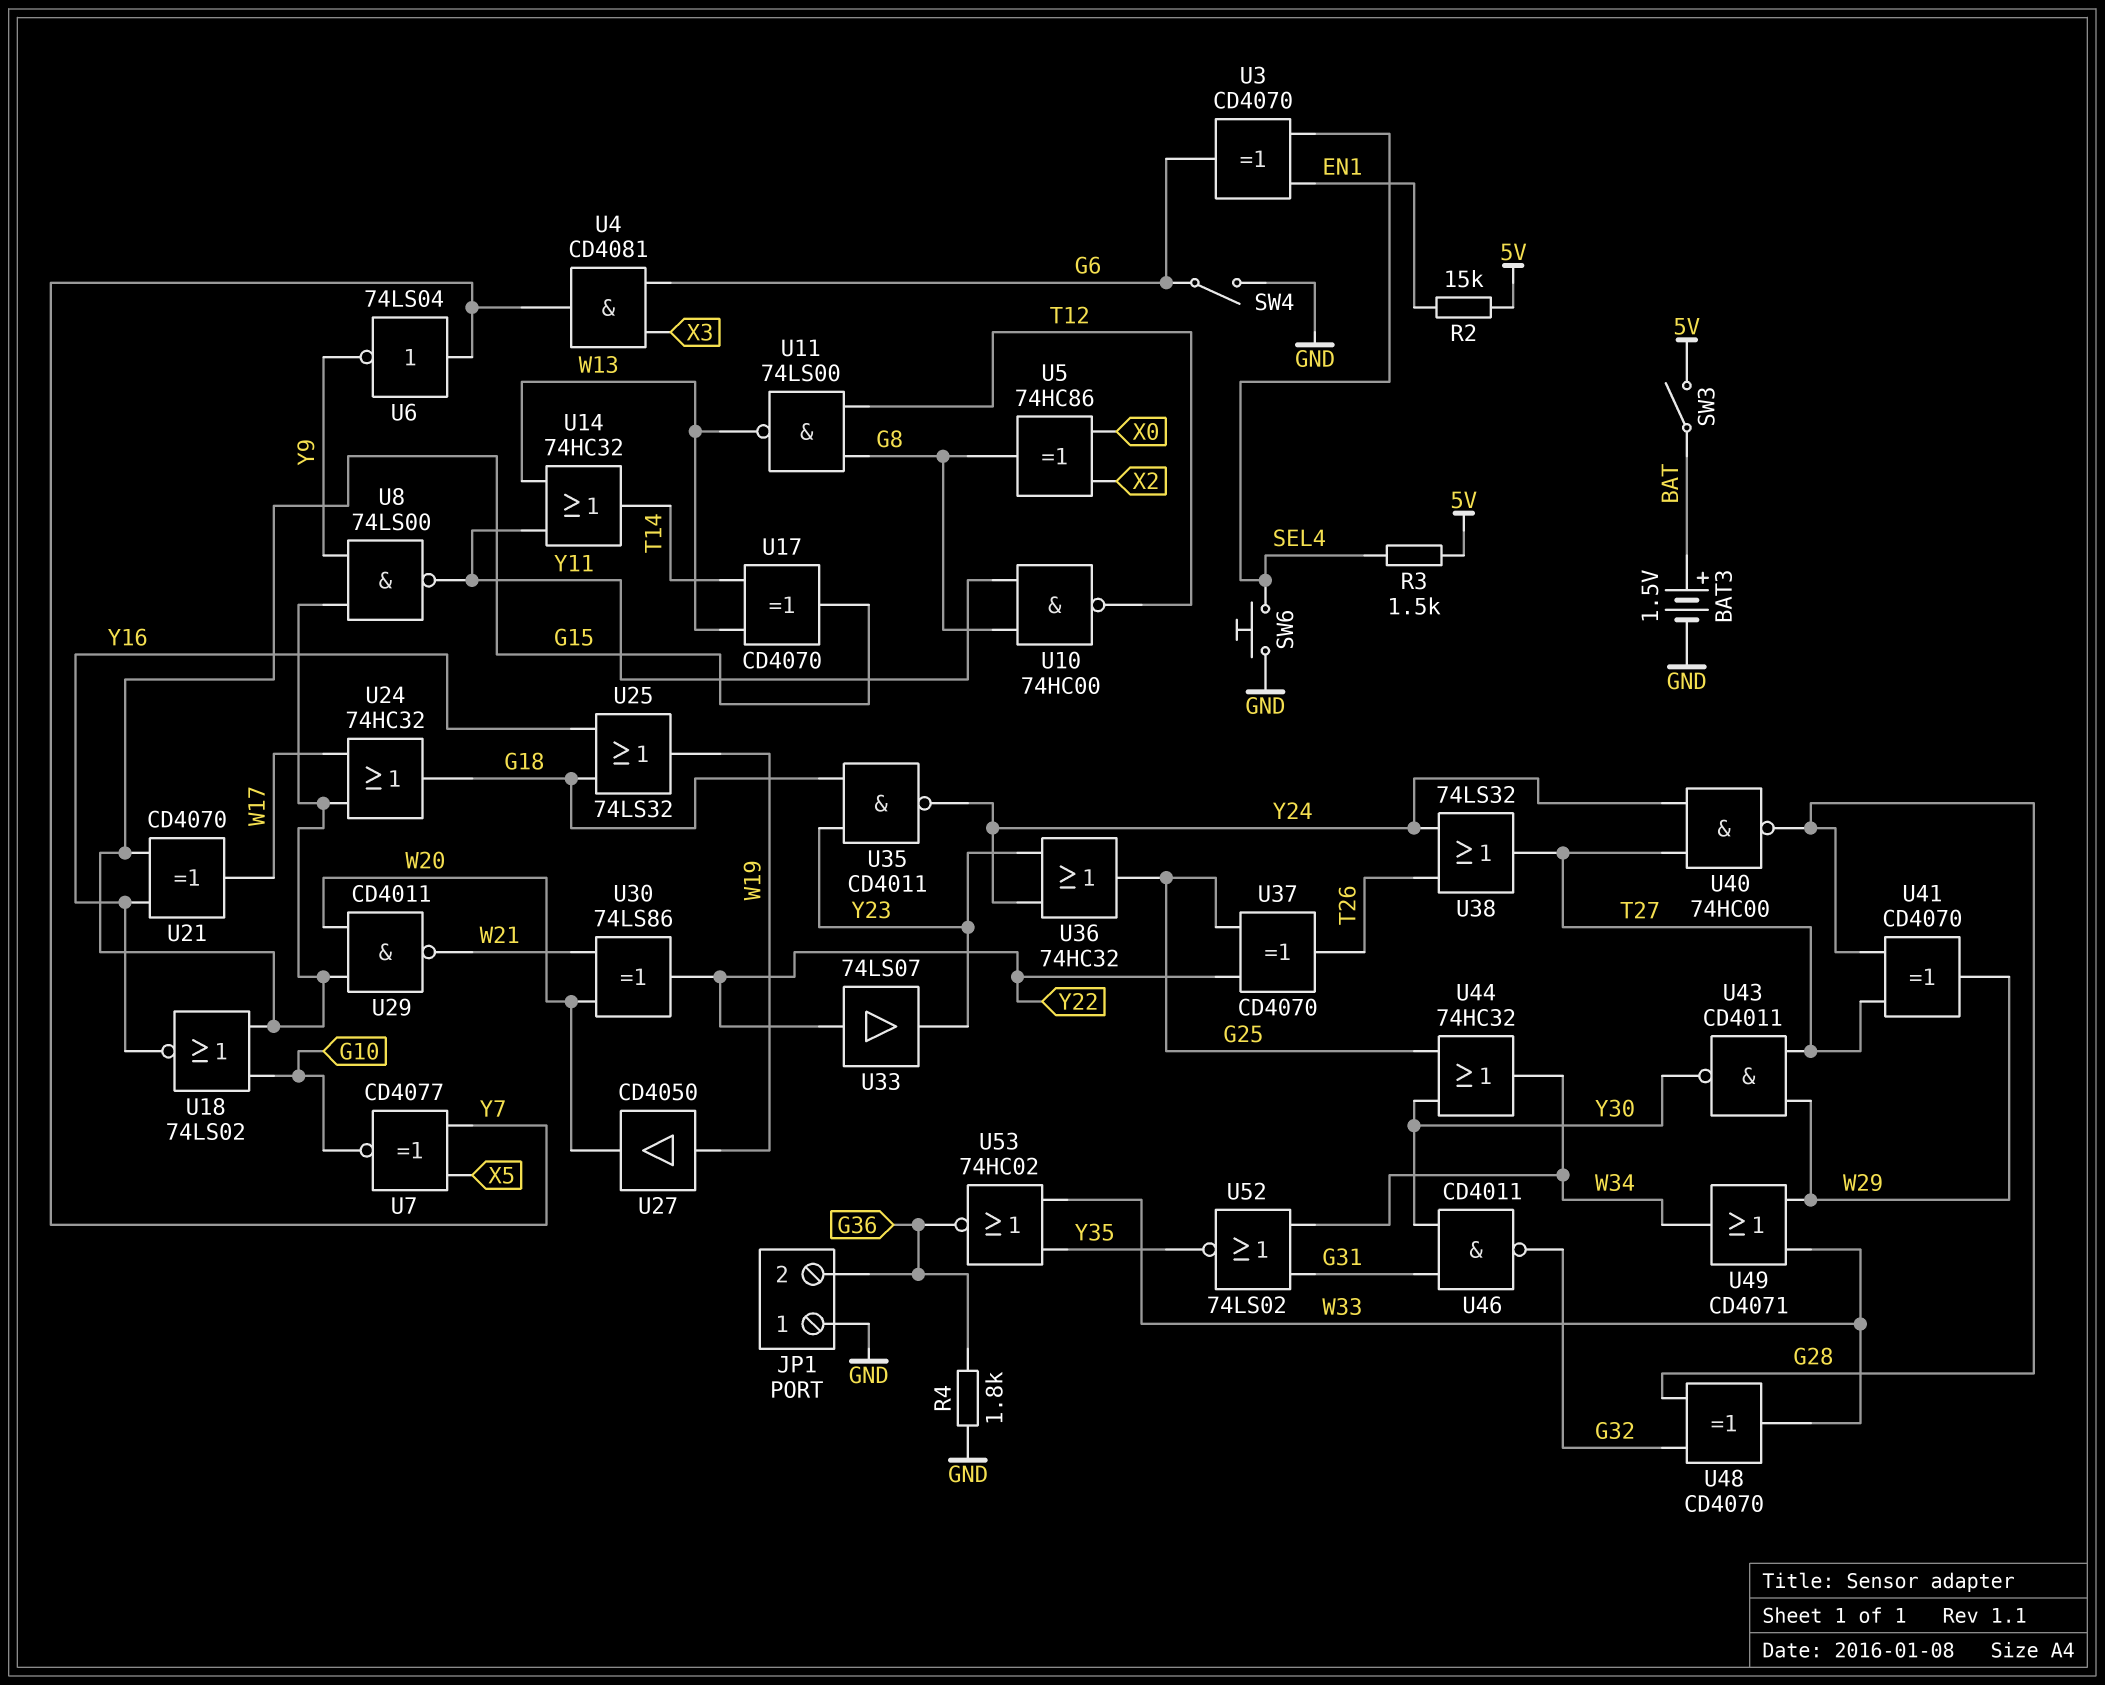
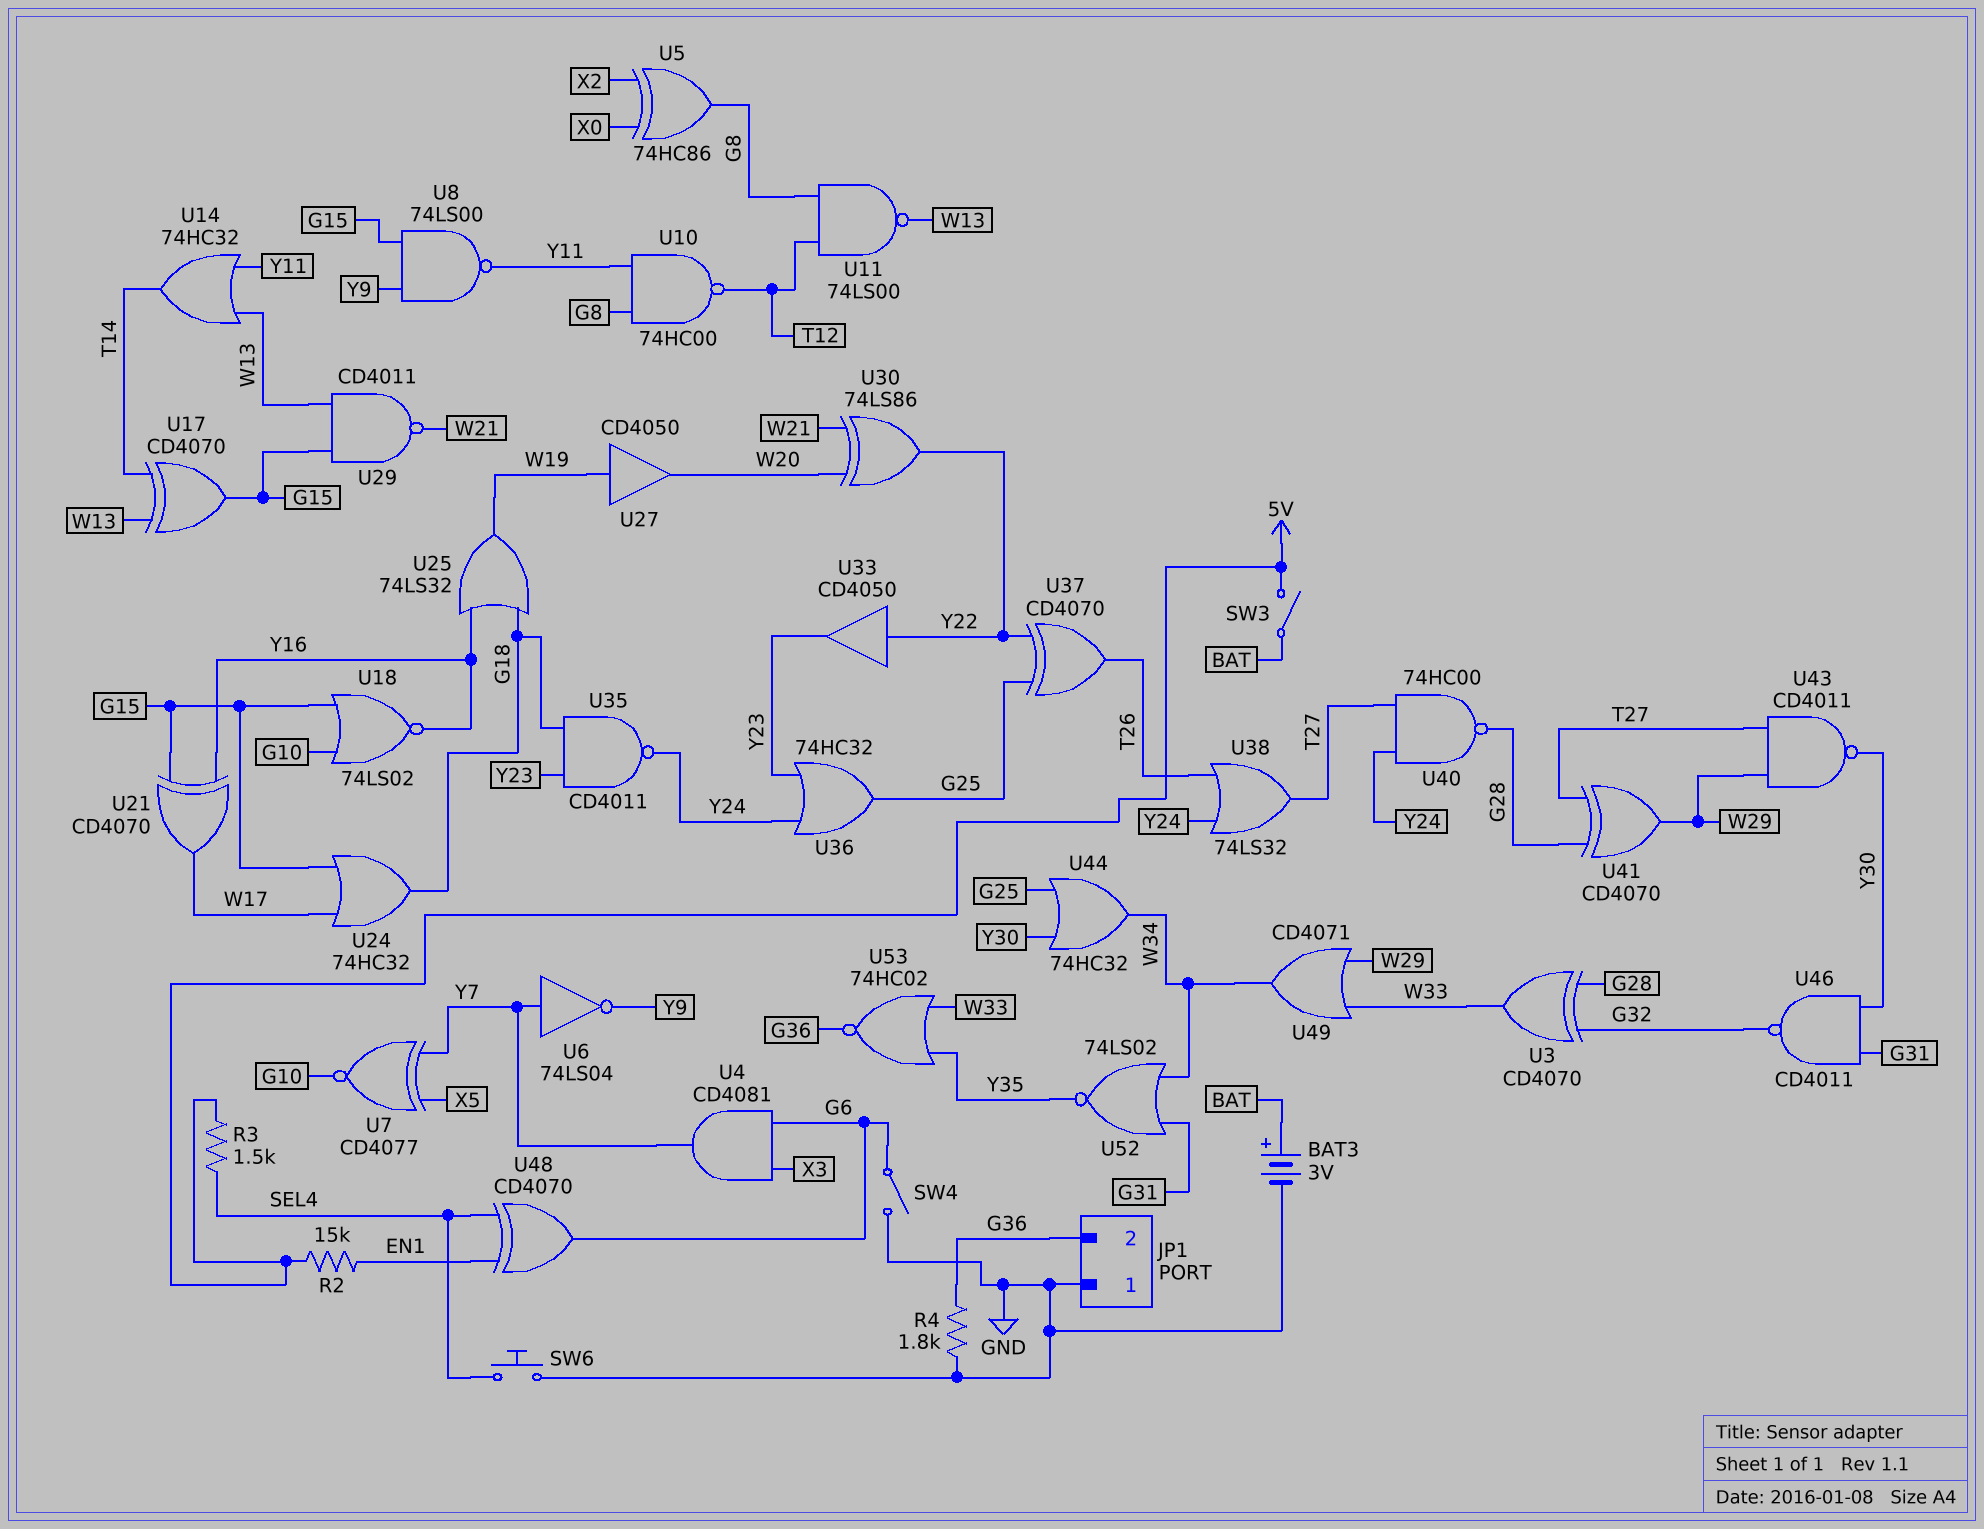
BAT3: 1.5V (plus BAT, minus GND) -> 3V (plus BAT, minus GND)
U3: XOR CD4070 (in EN1, in SEL4, out G6) -> XOR CD4070 (in G28, in G32, out W33)
U29: NAND CD4011 (in G15, in W20, out W21) -> NAND CD4011 (in G15, in W13, out W21)
U33: buffer 74LS07 (in Y22, out Y23) -> buffer CD4050 (in Y22, out Y23)
U48: XOR CD4070 (in G28, in G32, out W33) -> XOR CD4070 (in EN1, in SEL4, out G6)

